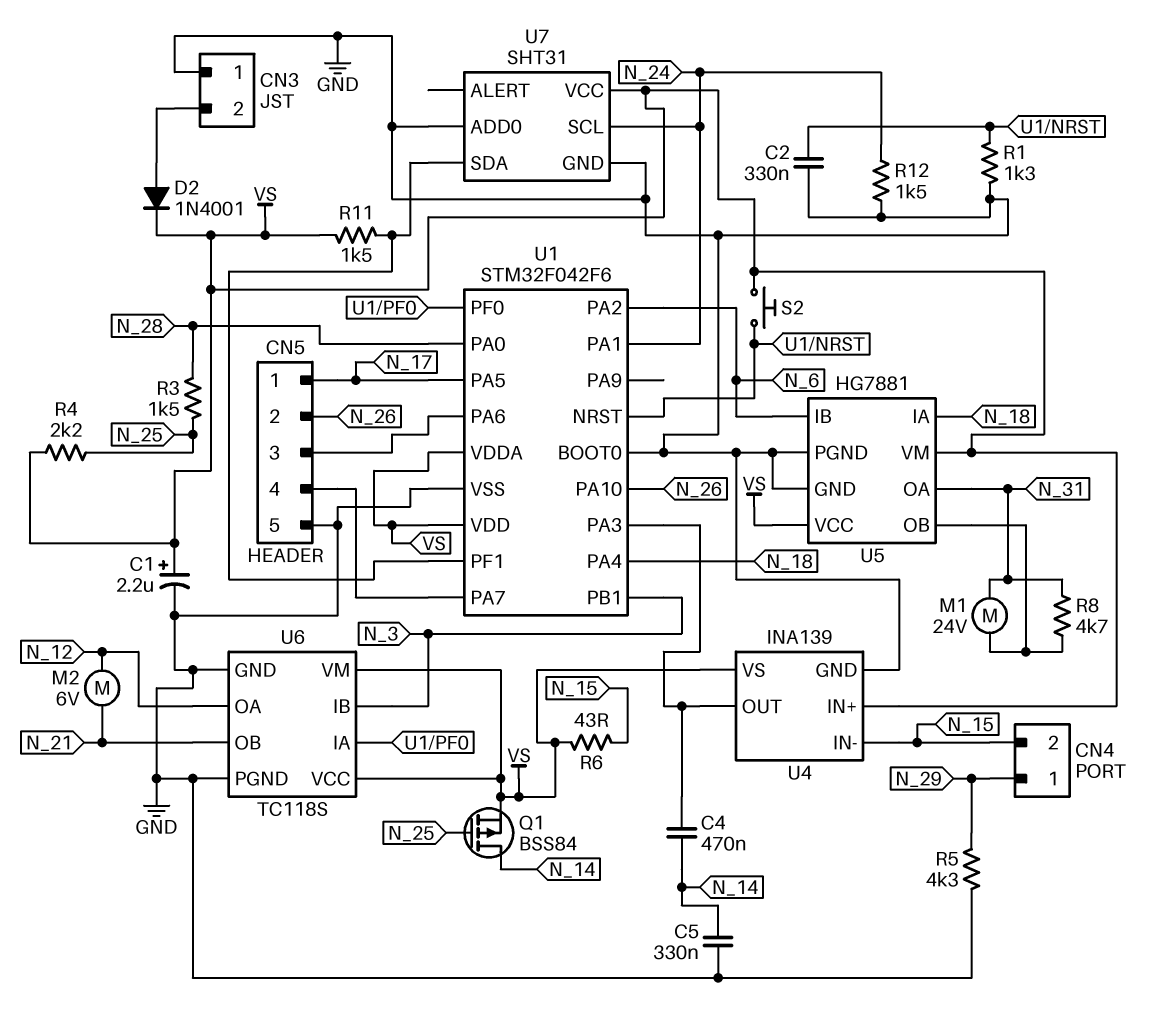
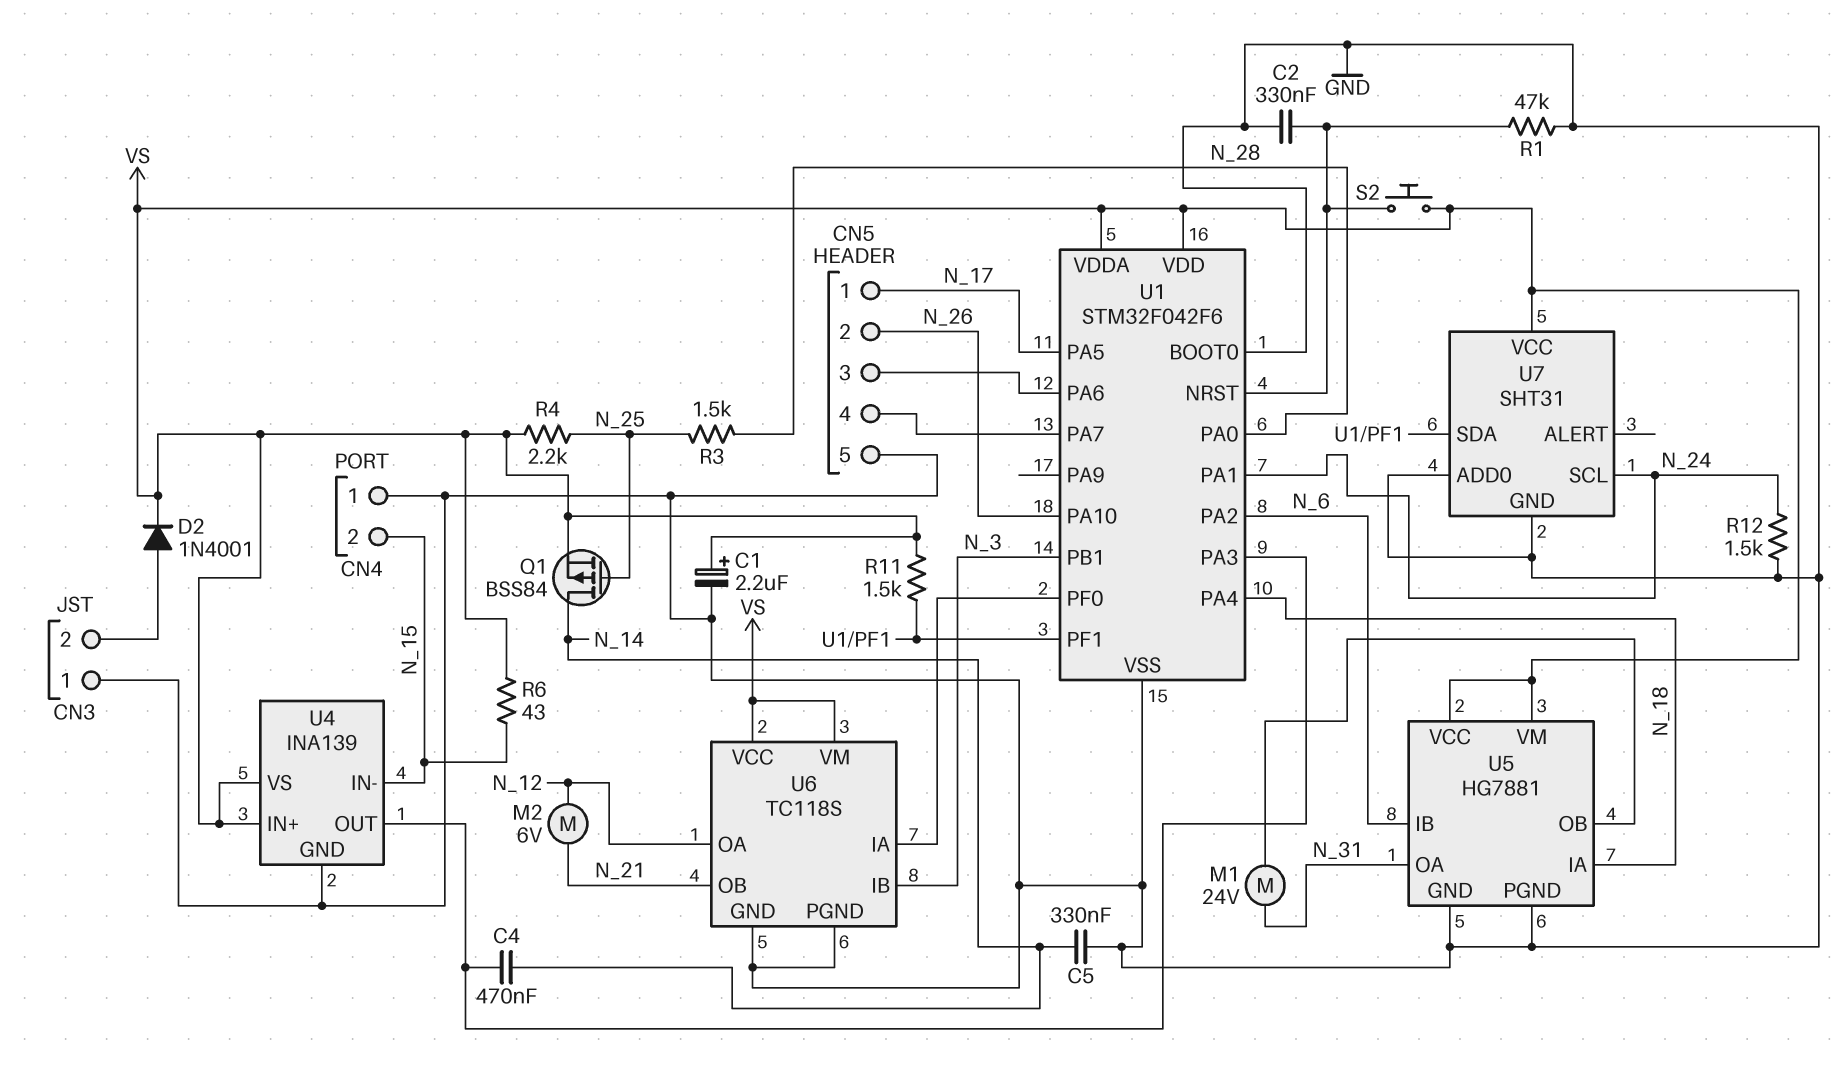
CN4 pin 1: N_29 -> GND
R1: 1.3k (GND, U1/NRST) -> 47k (GND, U1/NRST)
R5: 4.3k (GND, N_29) -> none
R8: 4.7k (N_31, U5/OB) -> none

